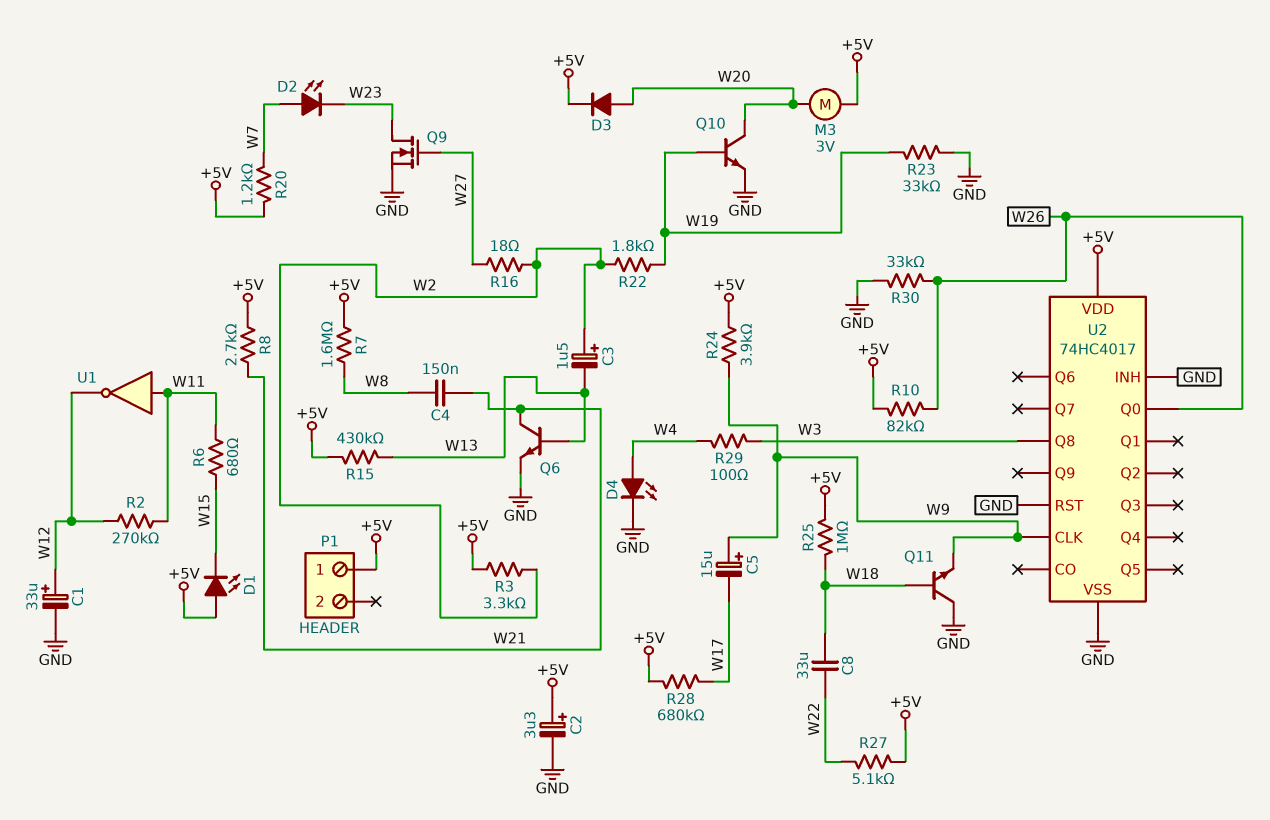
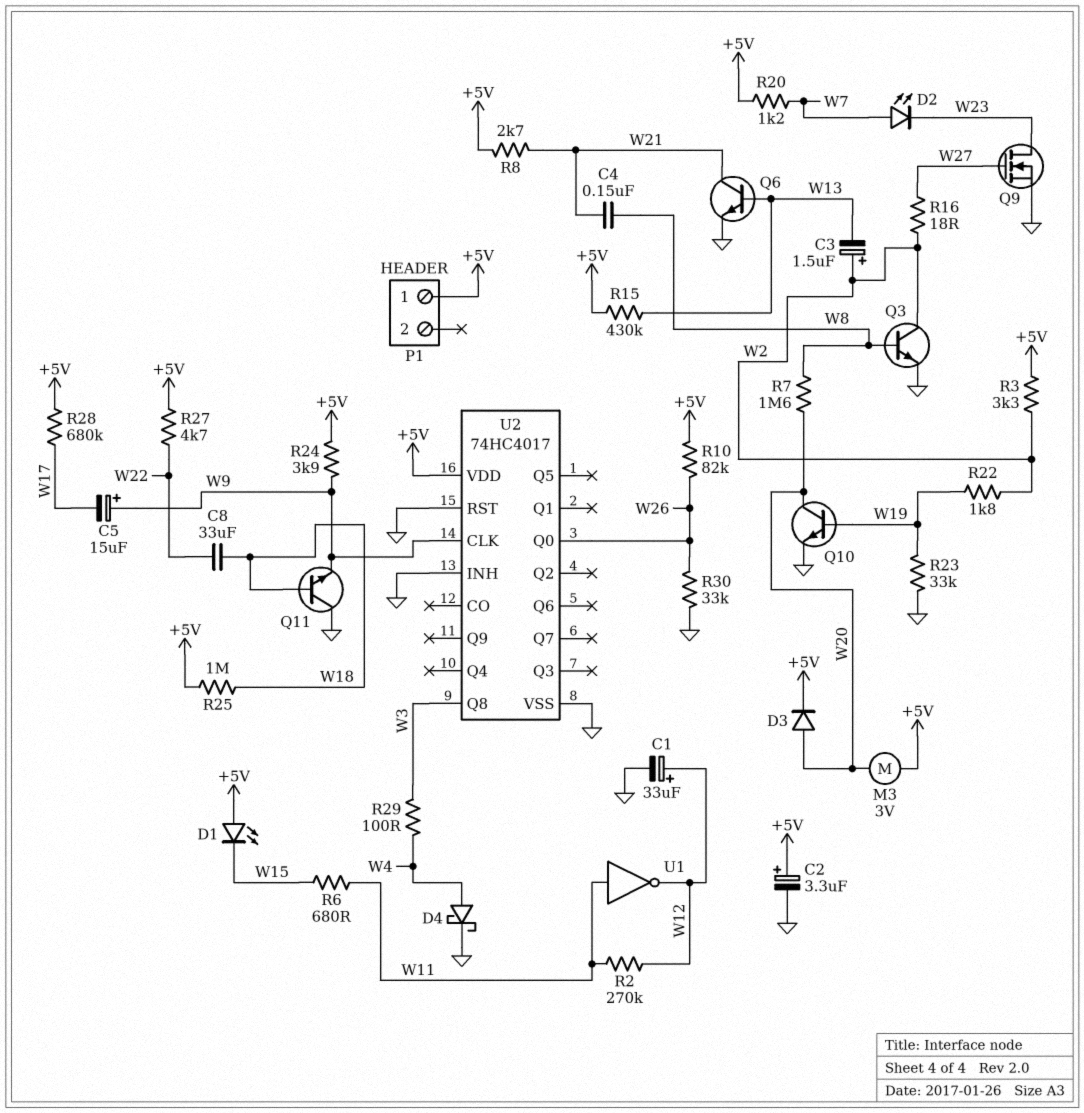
D4: LED (A W4, K GND) -> schottky (A W4, K GND)
Q3: none -> NPN (B W8, C W2, E GND)
R7: 1.6M (+5V, W8) -> 1.6M (W8, W20)
R27: 5.1k (+5V, W22) -> 4.7k (+5V, W22)

